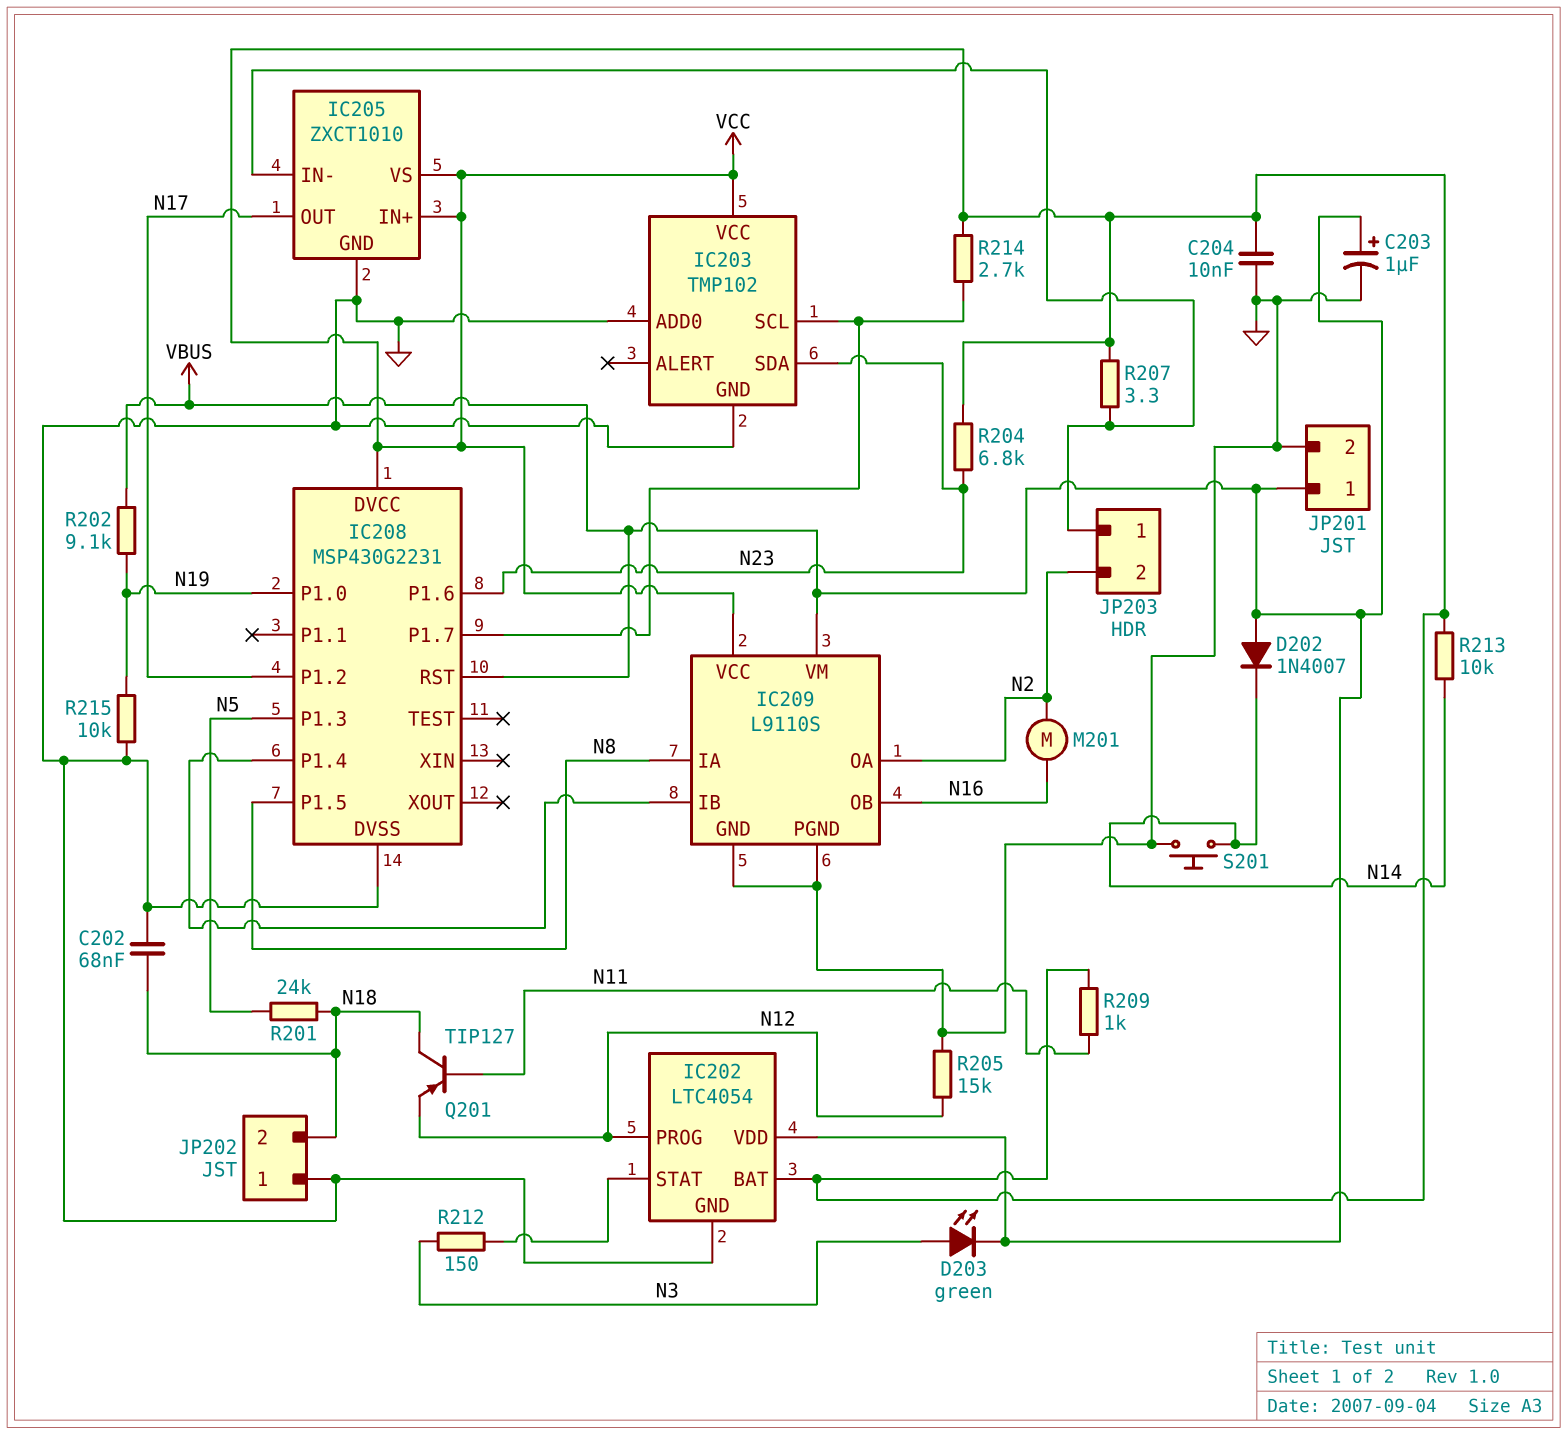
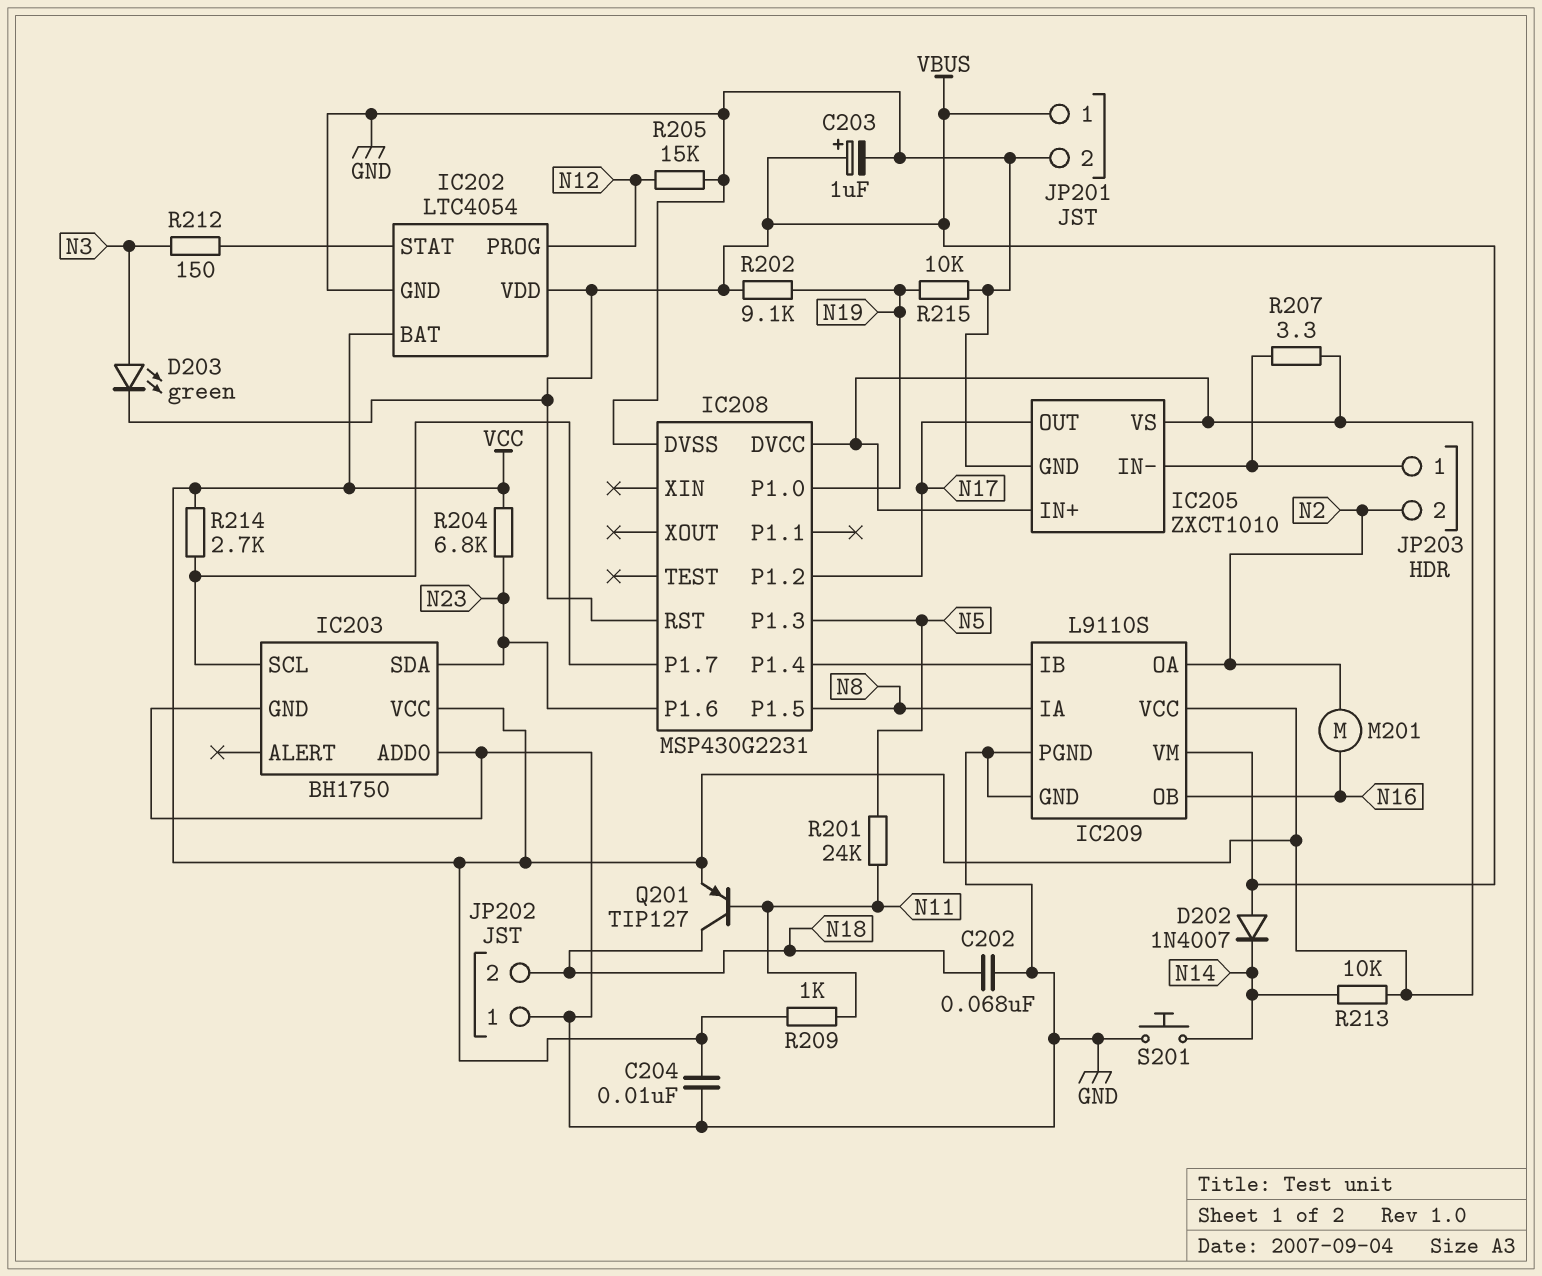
IC203: TMP102 -> BH1750
Q201: PNP TIP127 (B N11, C N18, E N12) -> PNP TIP127 (B N11, C N18, E VCC)
R201: 24k (N5, N18) -> 24k (N5, N11)

